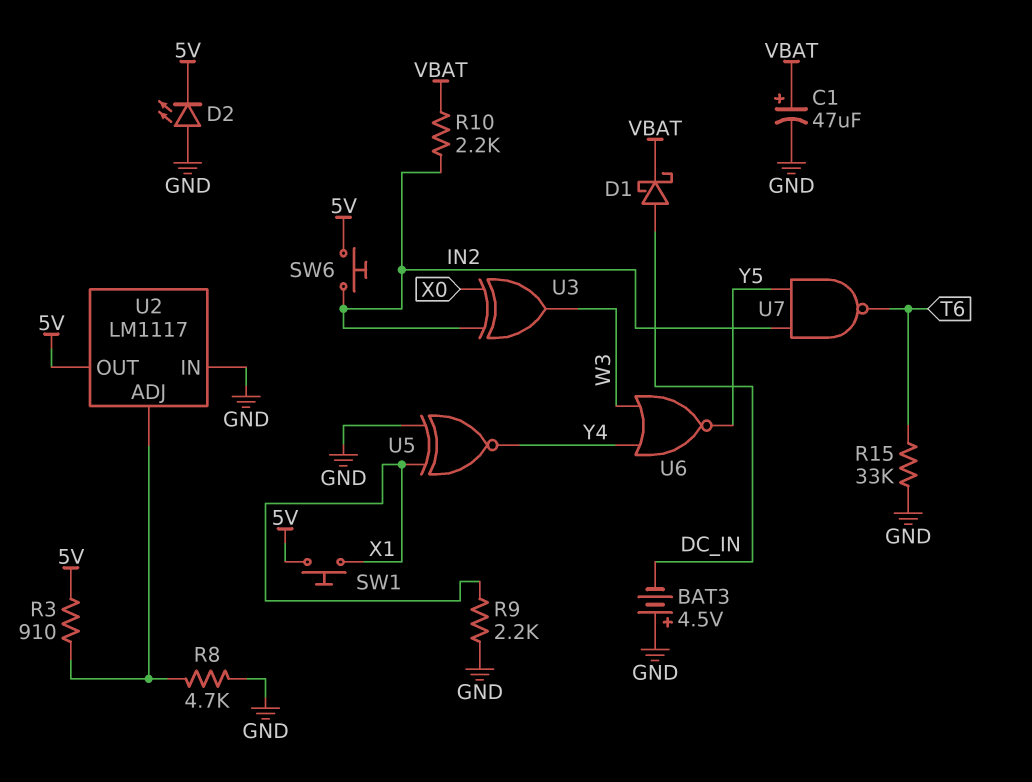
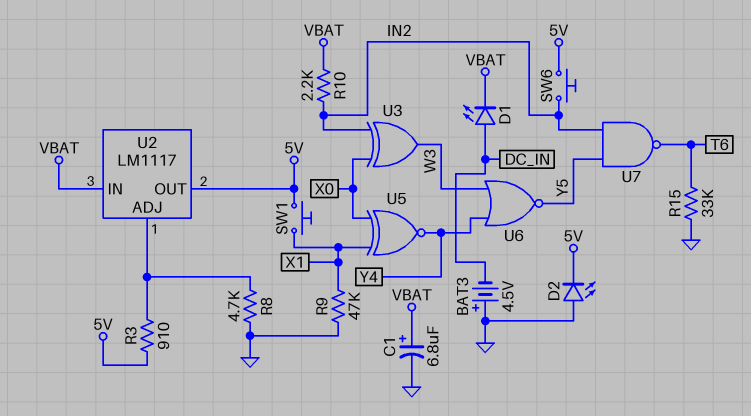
C1: 47uF (plus VBAT, minus GND) -> 6.8uF (plus VBAT, minus GND)
D1: schottky (A DC_IN, K VBAT) -> LED (A DC_IN, K VBAT)
R9: 2.2k (GND, X1) -> 47k (GND, X1)
U2 pin IN: GND -> VBAT
U5: XNOR (in GND, in X1, out Y4) -> XNOR (in X0, in X1, out Y4)

